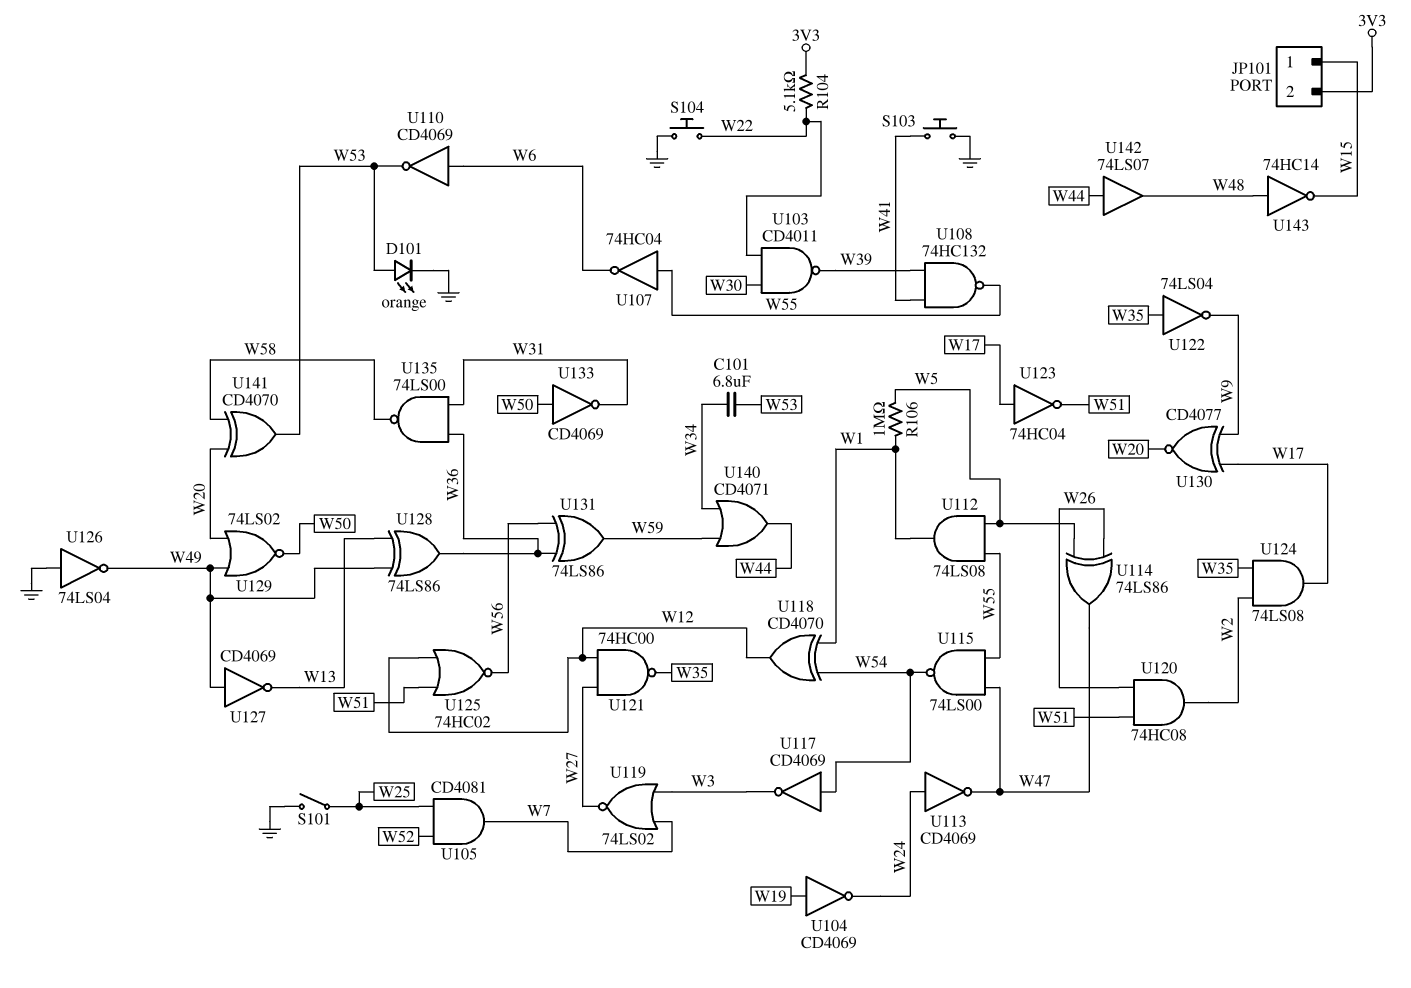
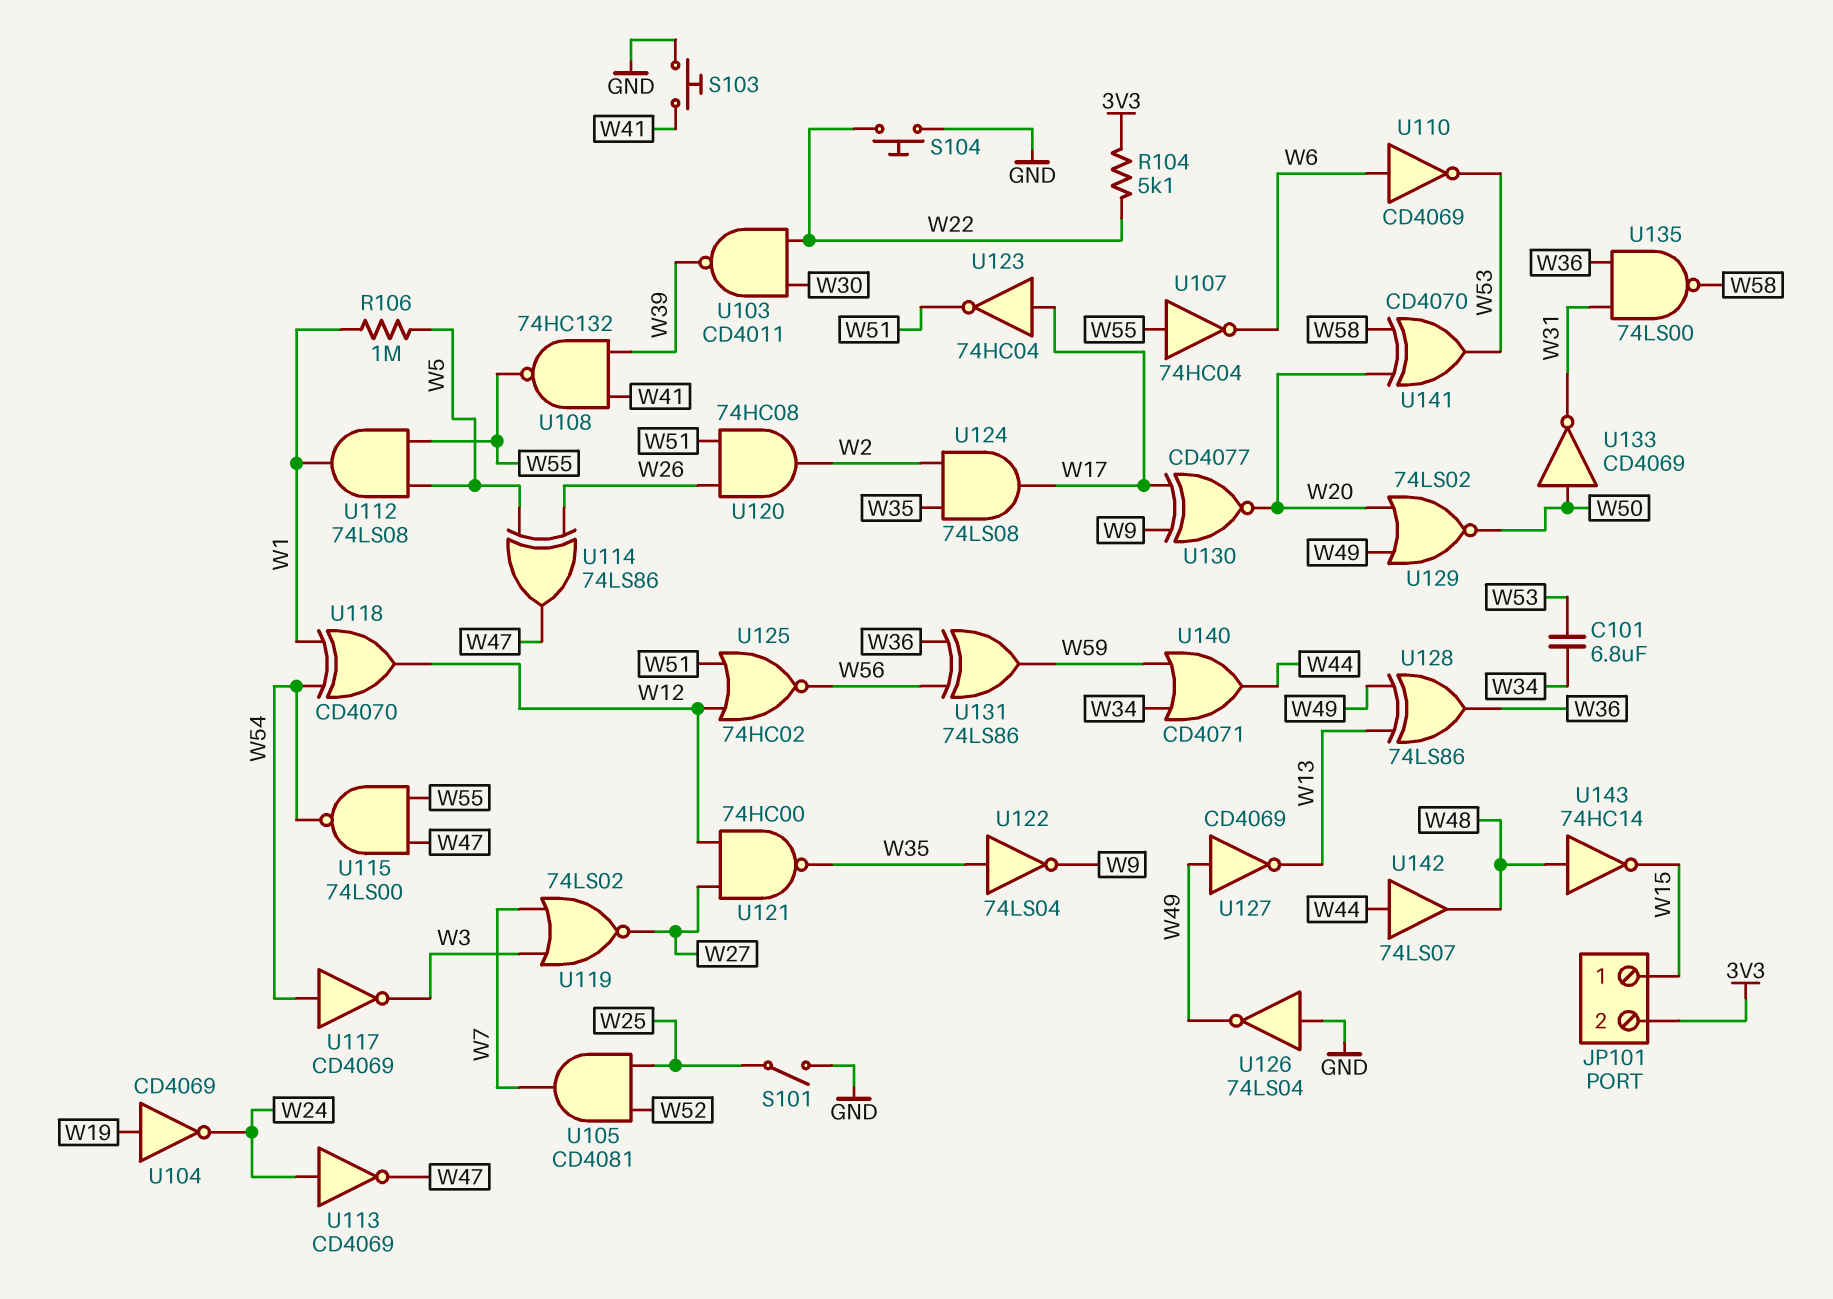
D101: LED orange (A W53, K GND) -> none

